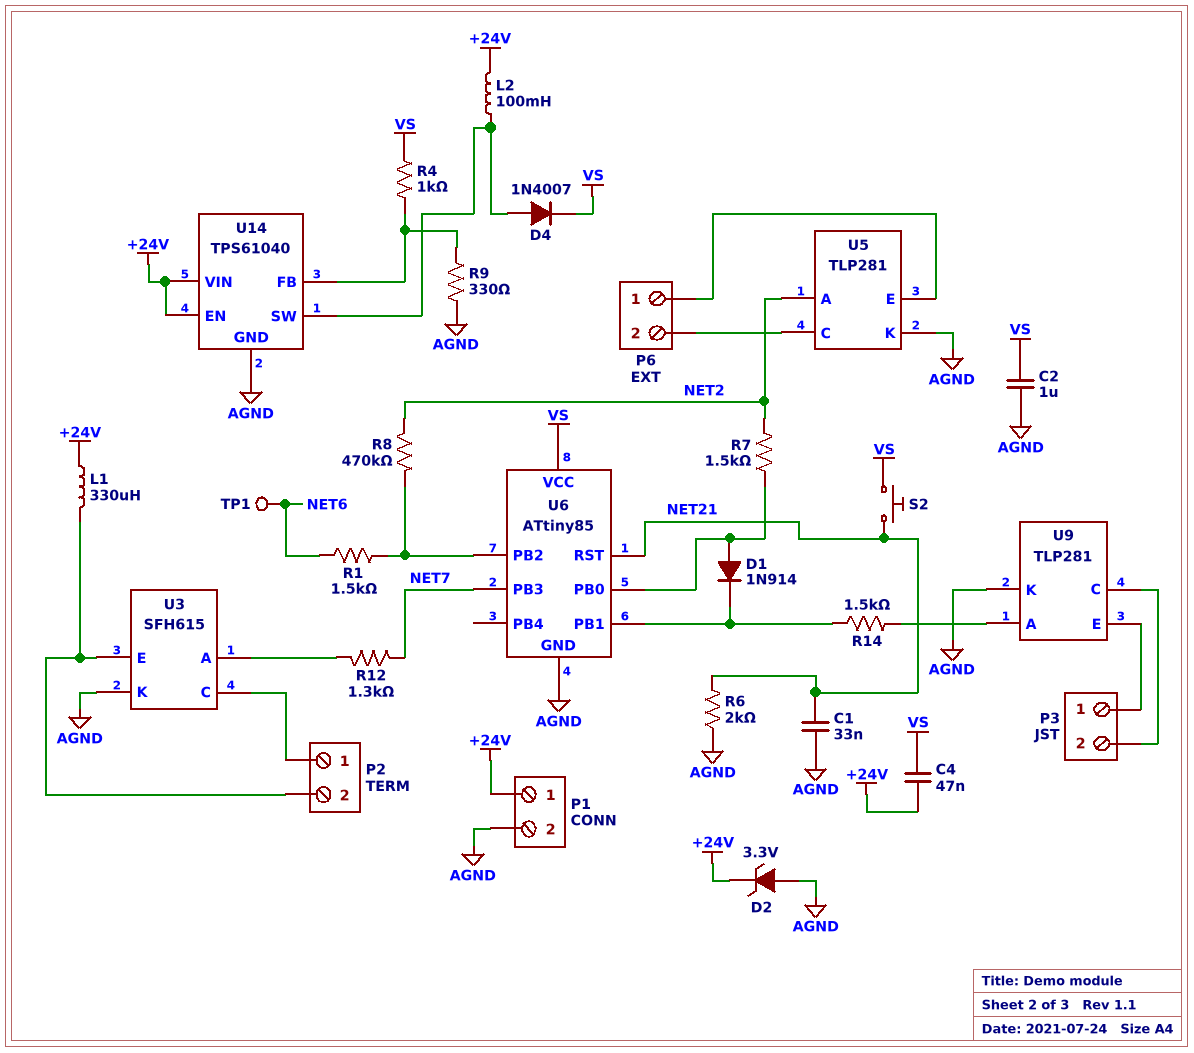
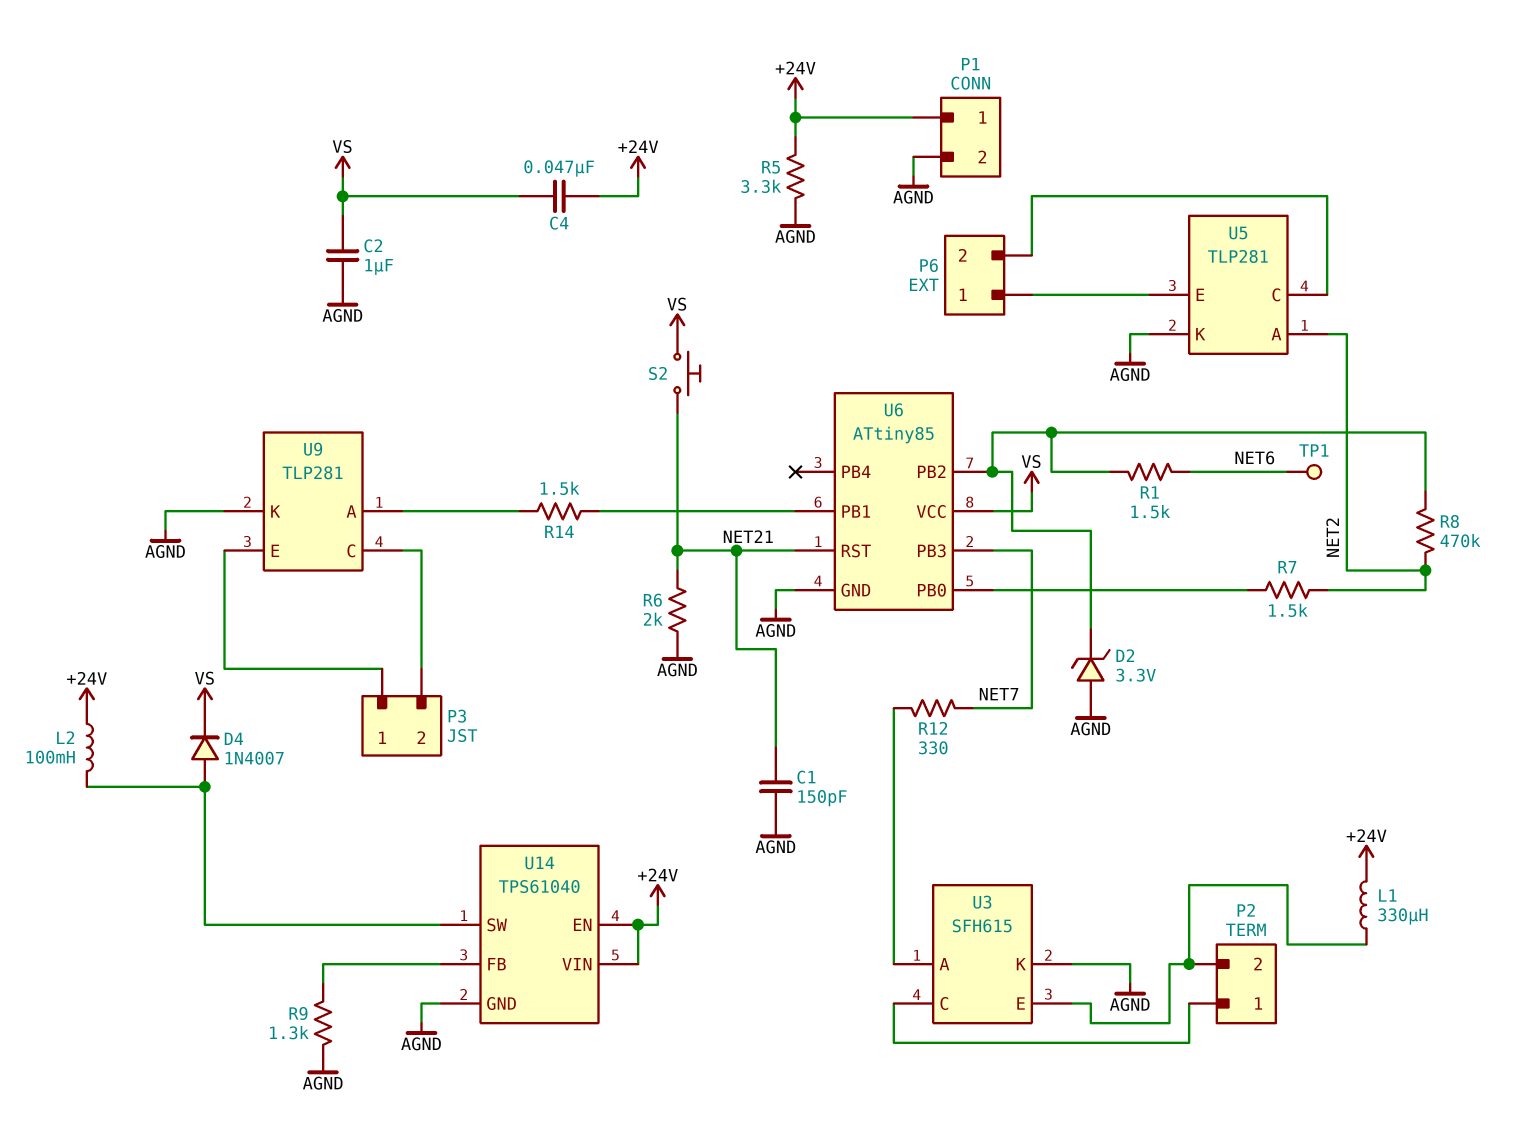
C1: 33nF (AGND, NET21) -> 150pF (AGND, NET21)
D1: diode 1N914 (A U6/PB0, K U6/PB1) -> none
D2: zener 3.3V (A AGND, K +24V) -> zener 3.3V (A AGND, K U6/PB2)
R4: 1k (U14/FB, VS) -> none
R5: none -> 3.3k (+24V, AGND)
R9: 330 (AGND, U14/FB) -> 1.3k (AGND, U14/FB)
R12: 1.3k (NET7, U3/A) -> 330 (NET7, U3/A)

